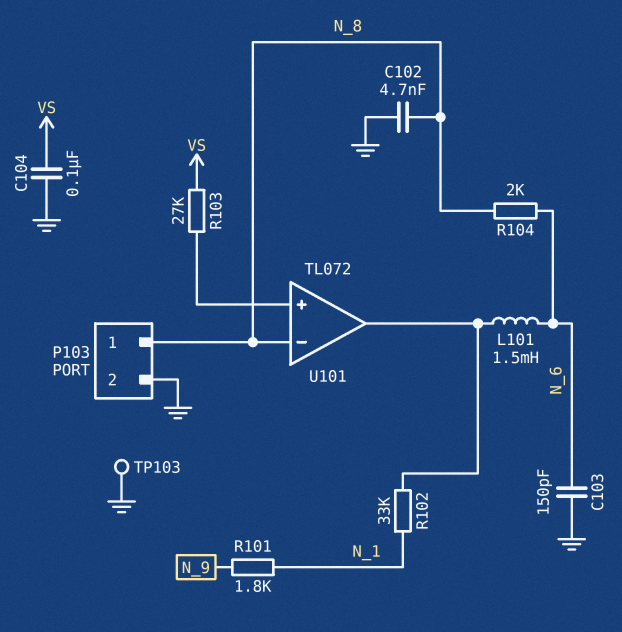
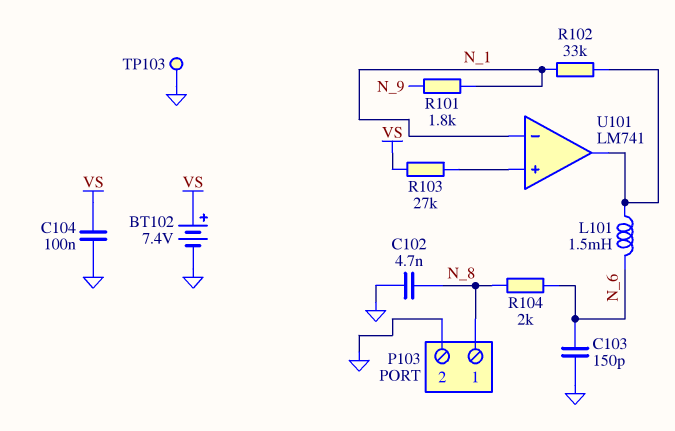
BT102: none -> 7.4V (plus VS, minus GND)
U101: TL072 -> LM741
U101 pin in-: N_8 -> N_1

